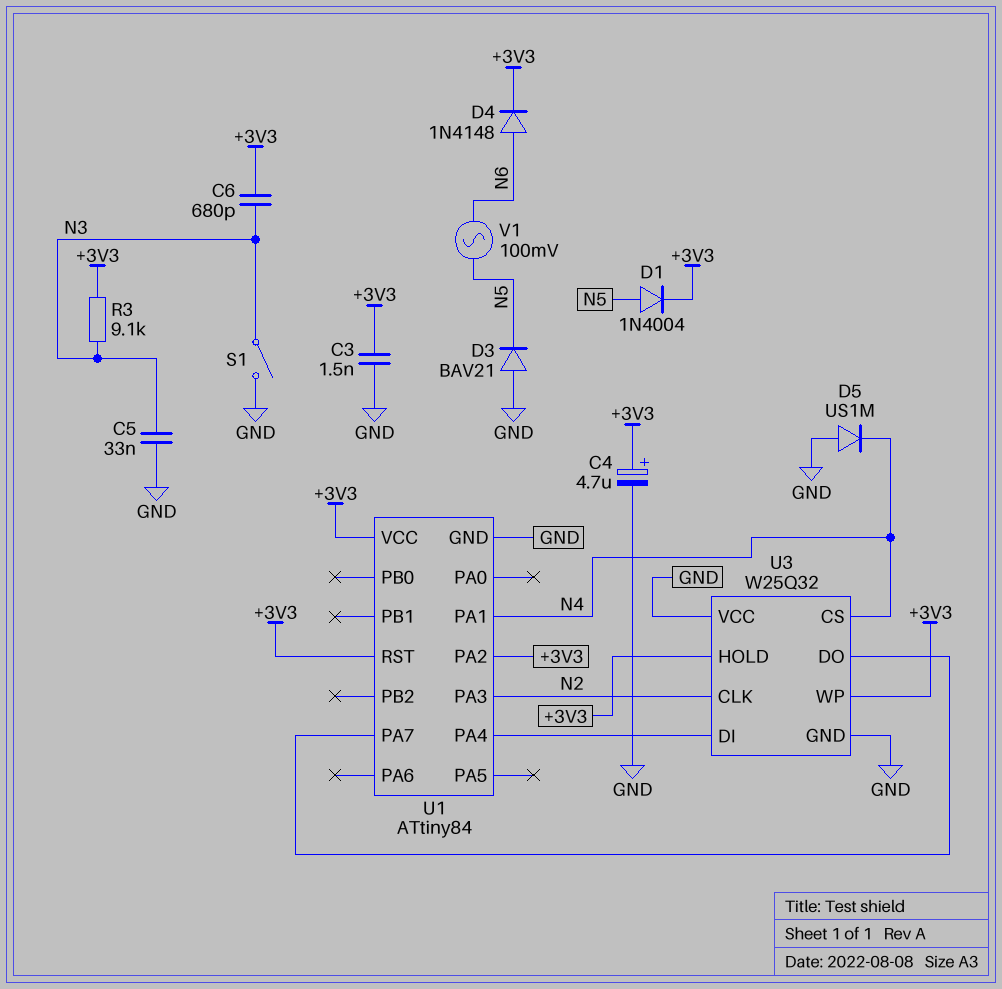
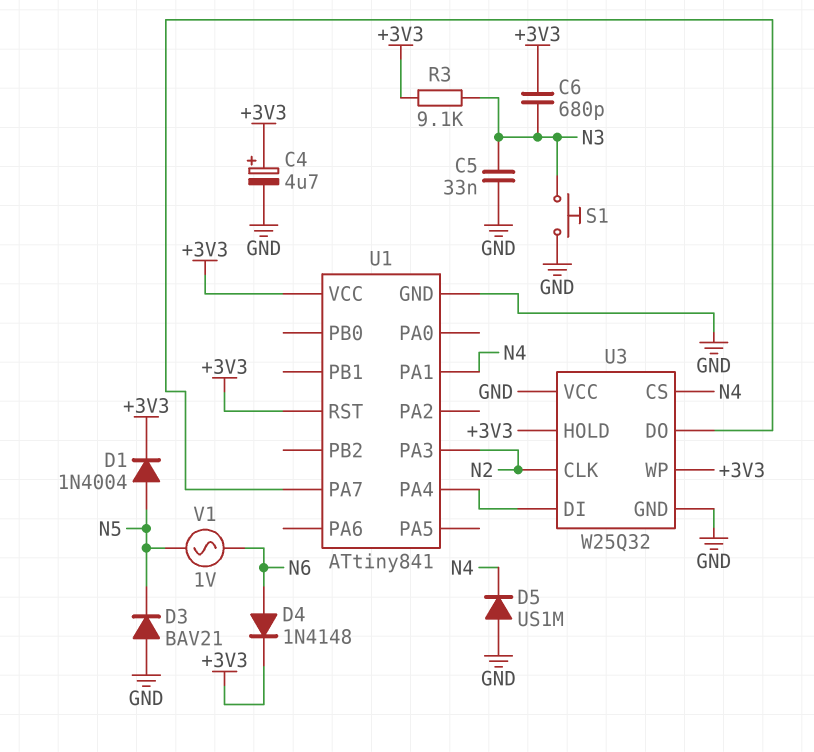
C3: 1.5nF (+3V3, GND) -> none
S1: switch (GND, N3) -> button (GND, N3)
U1: ATtiny84 -> ATtiny841
U1 pin PA2: +3V3 -> none
V1: AC 100mV (N5, N6) -> AC 1V (N5, N6)

